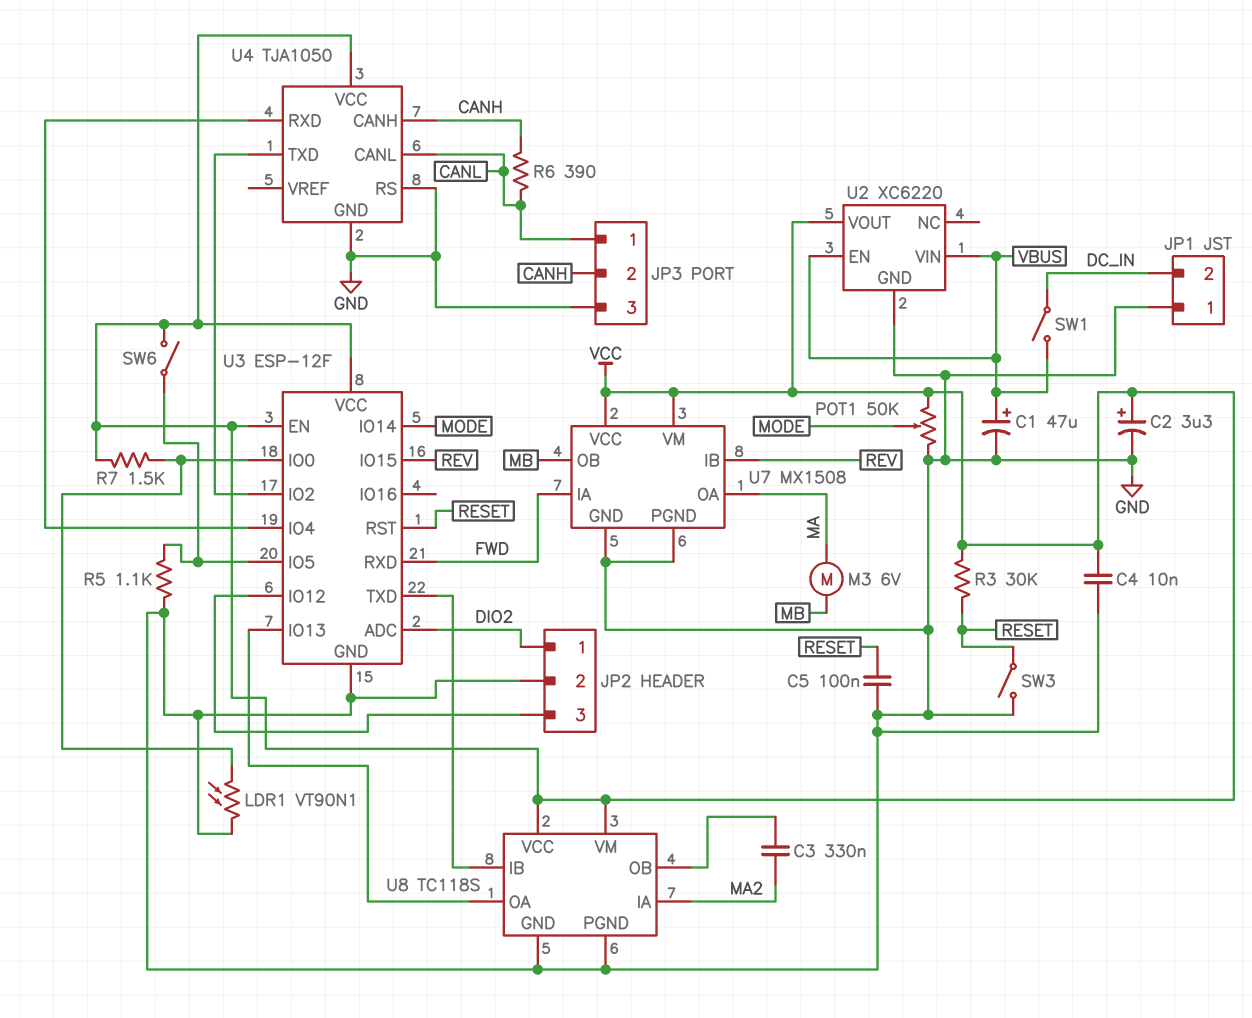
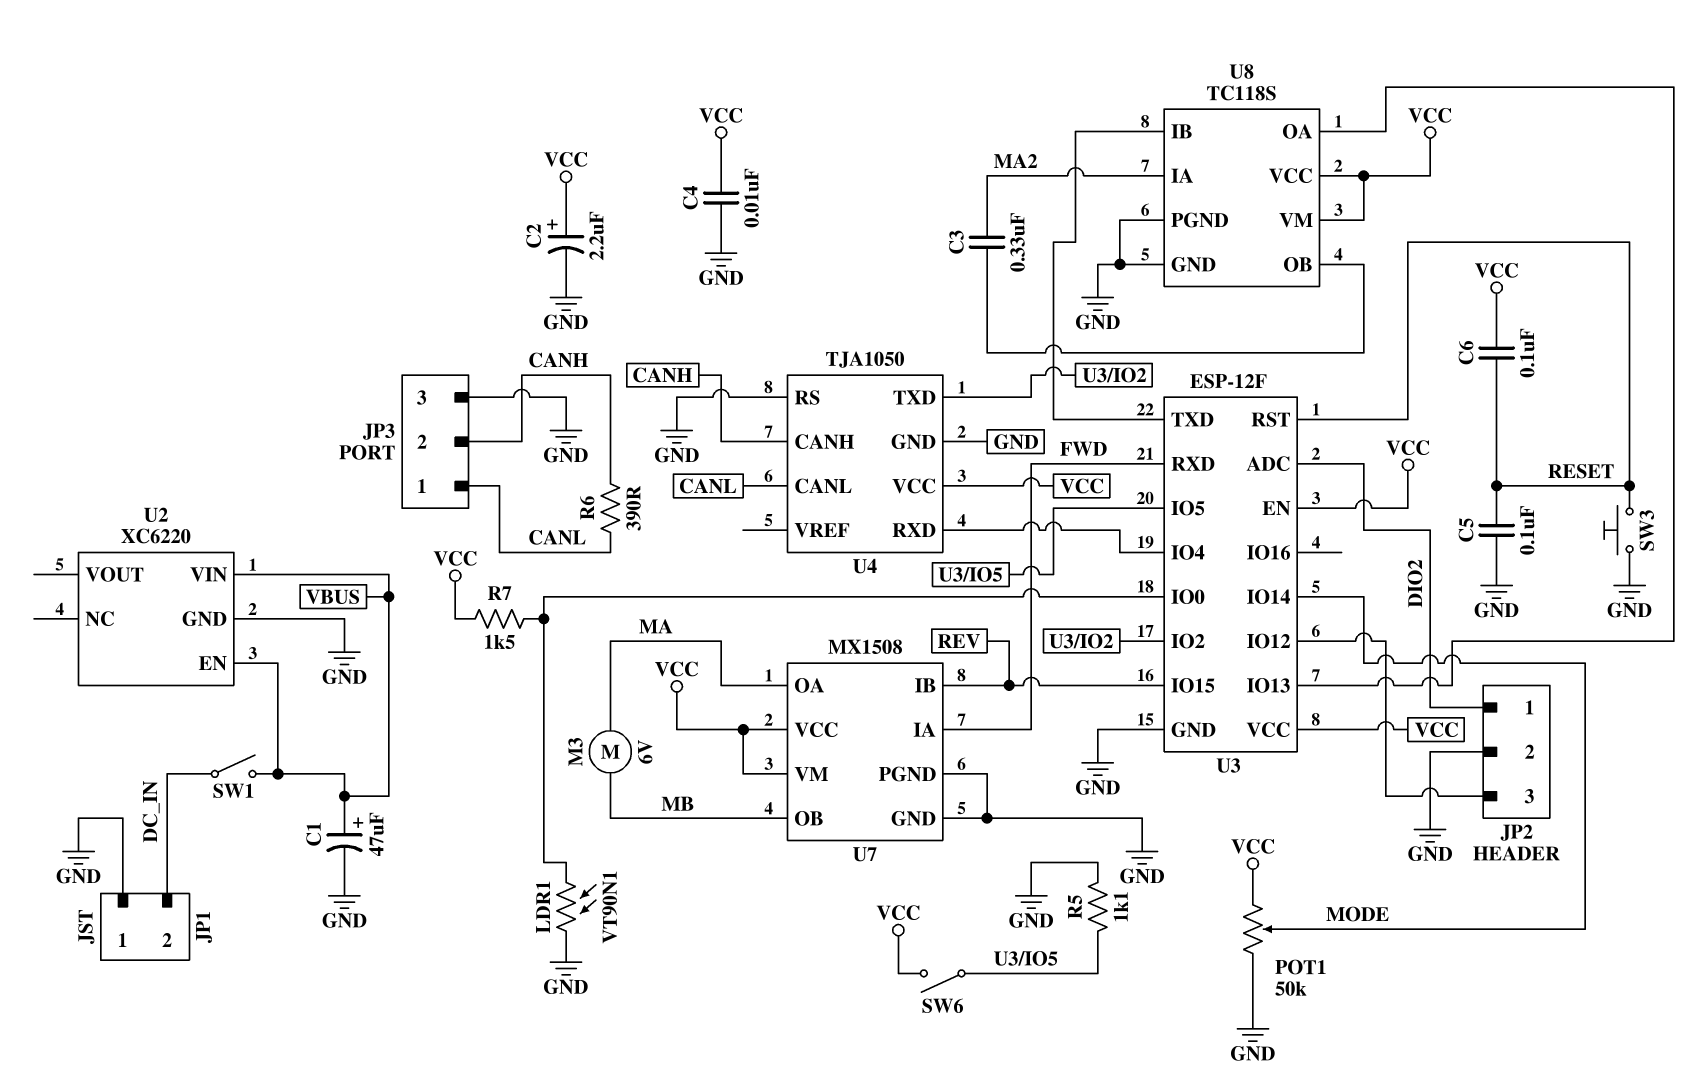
C2: 3.3uF (plus VCC, minus GND) -> 2.2uF (plus VCC, minus GND)
C6: none -> 100nF (RESET, VCC)
R3: 30k (RESET, VCC) -> none
SW3: switch (GND, RESET) -> button (GND, RESET)
U2 pin VOUT: VCC -> none

